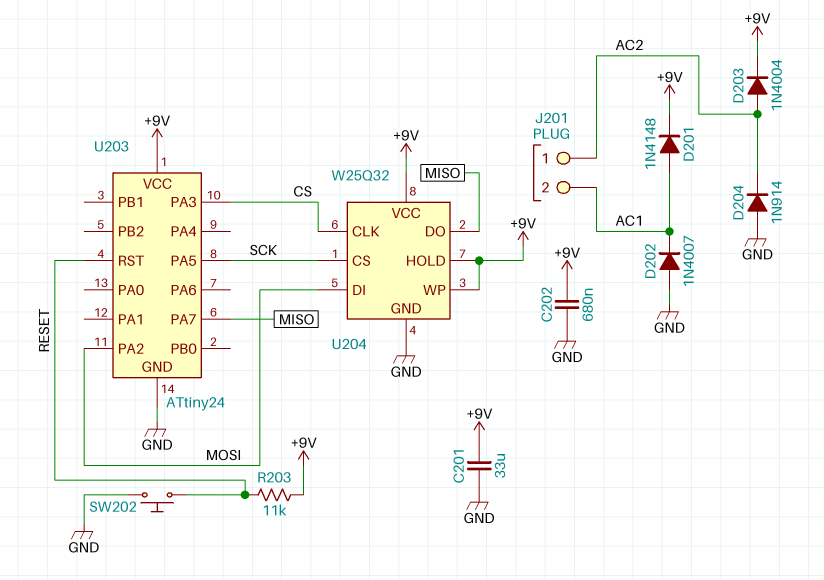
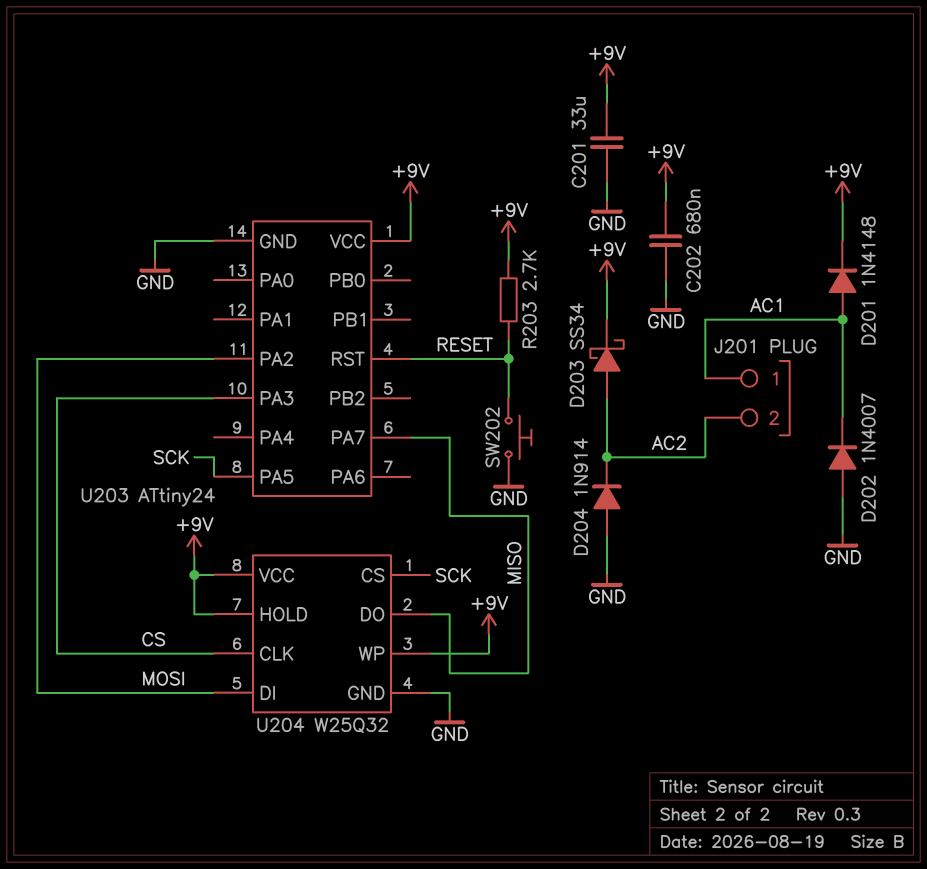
D203: diode 1N4004 (A AC2, K +9V) -> schottky SS34 (A AC2, K +9V)
J201 pin 1: AC2 -> AC1
J201 pin 2: AC1 -> AC2
R203: 11k (+9V, RESET) -> 2.7k (+9V, RESET)

